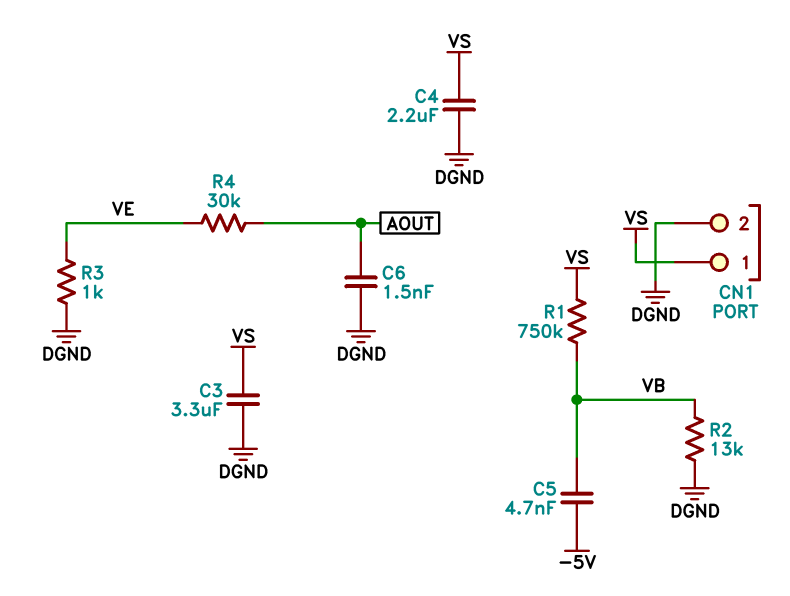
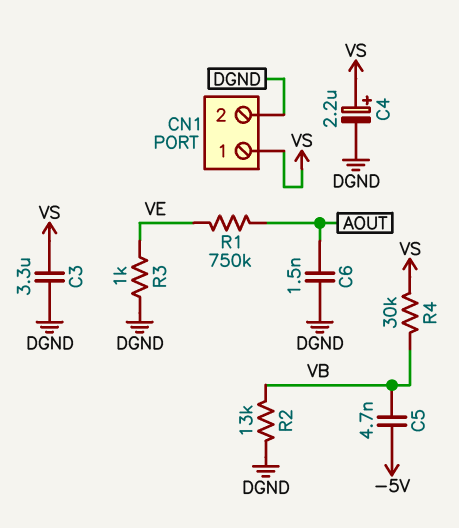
C4: 2.2uF (DGND, VS) -> 2.2uF (plus VS, minus DGND)
R1: 750k (VB, VS) -> 750k (AOUT, VE)
R4: 30k (AOUT, VE) -> 30k (VB, VS)

